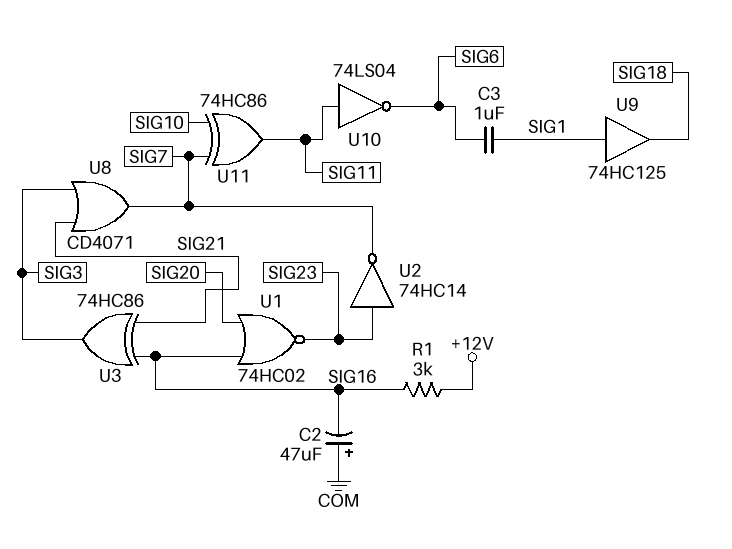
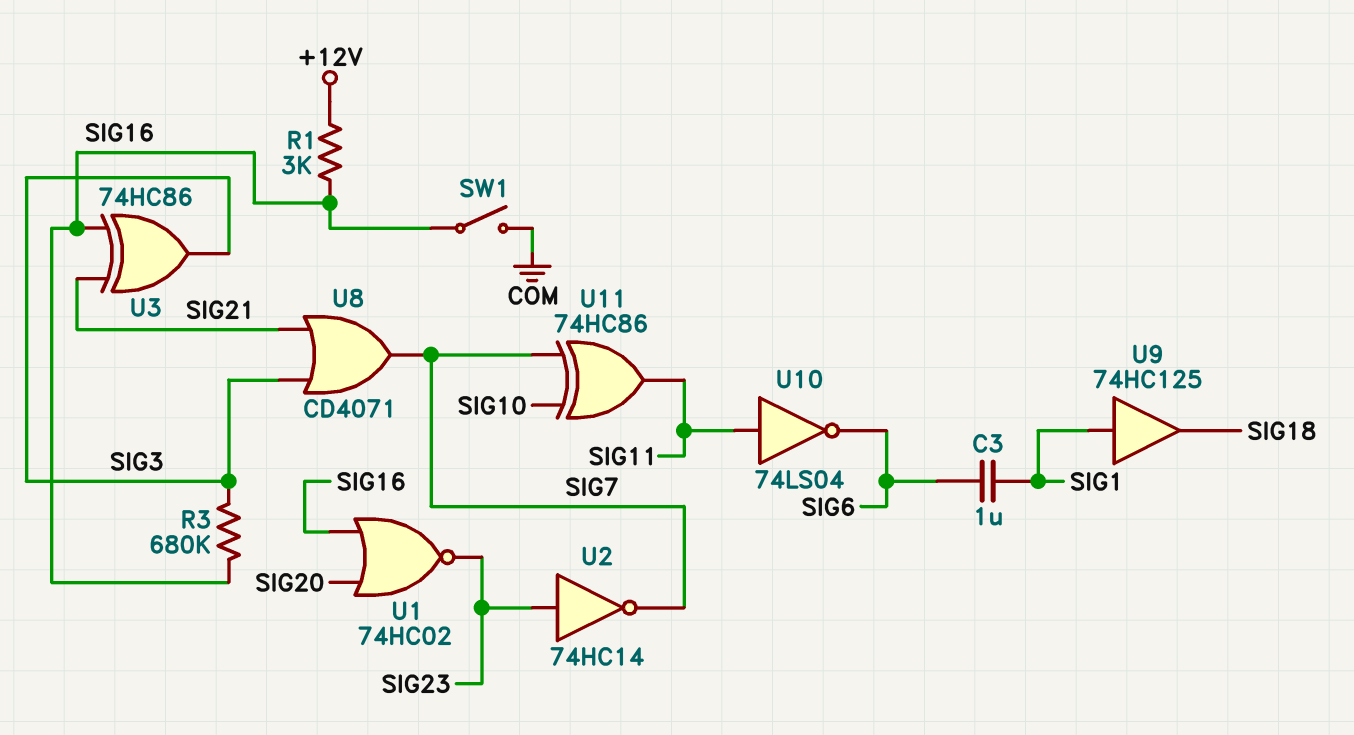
C2: 47uF (plus COM, minus SIG16) -> none
R3: none -> 680k (SIG3, SIG16)
SW1: none -> switch (COM, SIG16)

